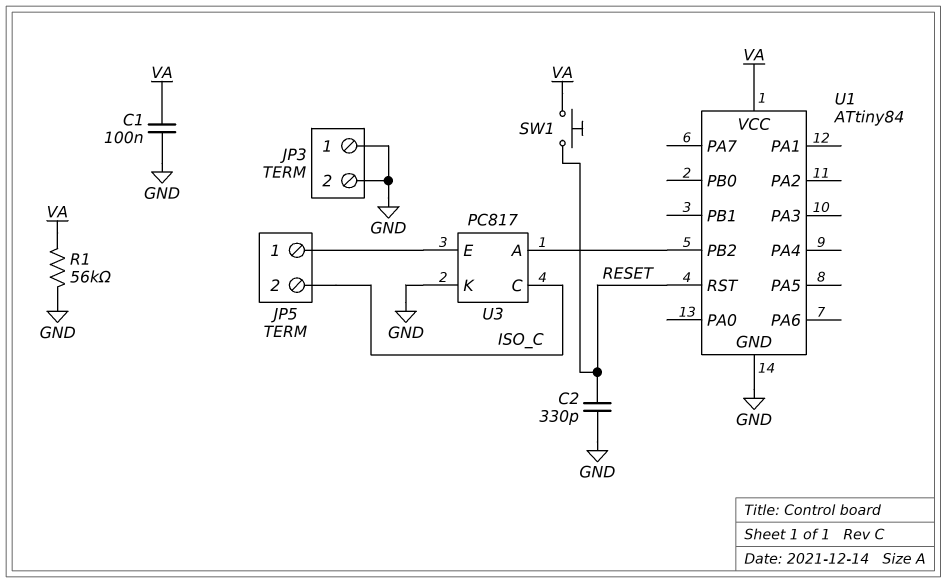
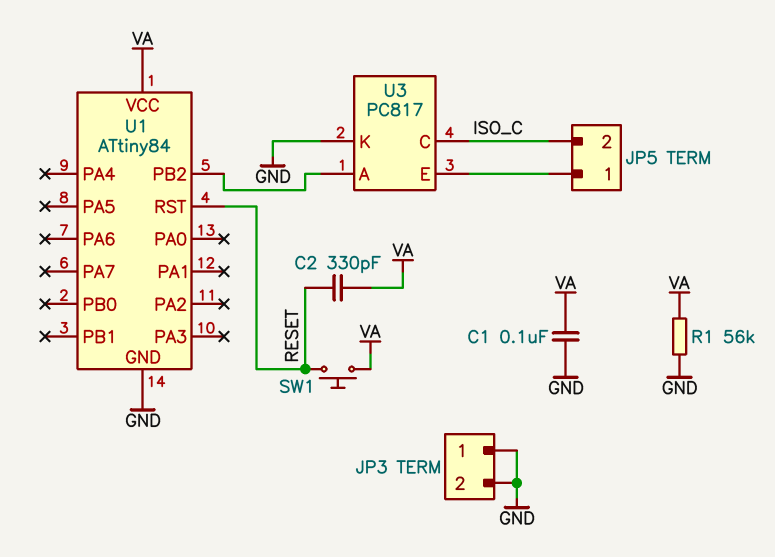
C2: 330pF (GND, RESET) -> 330pF (RESET, VA)

